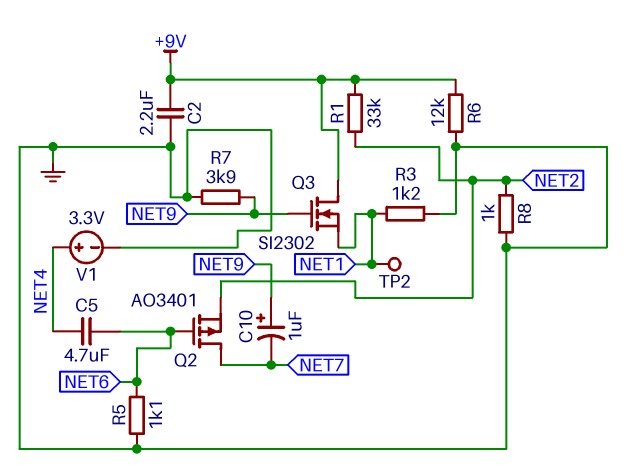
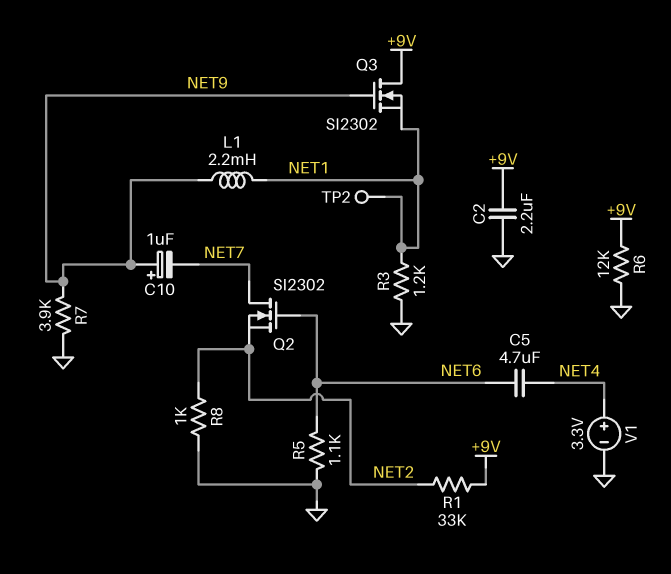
L1: none -> 2.2mH (NET1, NET9)
Q2: PMOS AO3401 (G NET6, D NET7, S NET2) -> NMOS SI2302 (G NET6, D NET7, S NET2)

